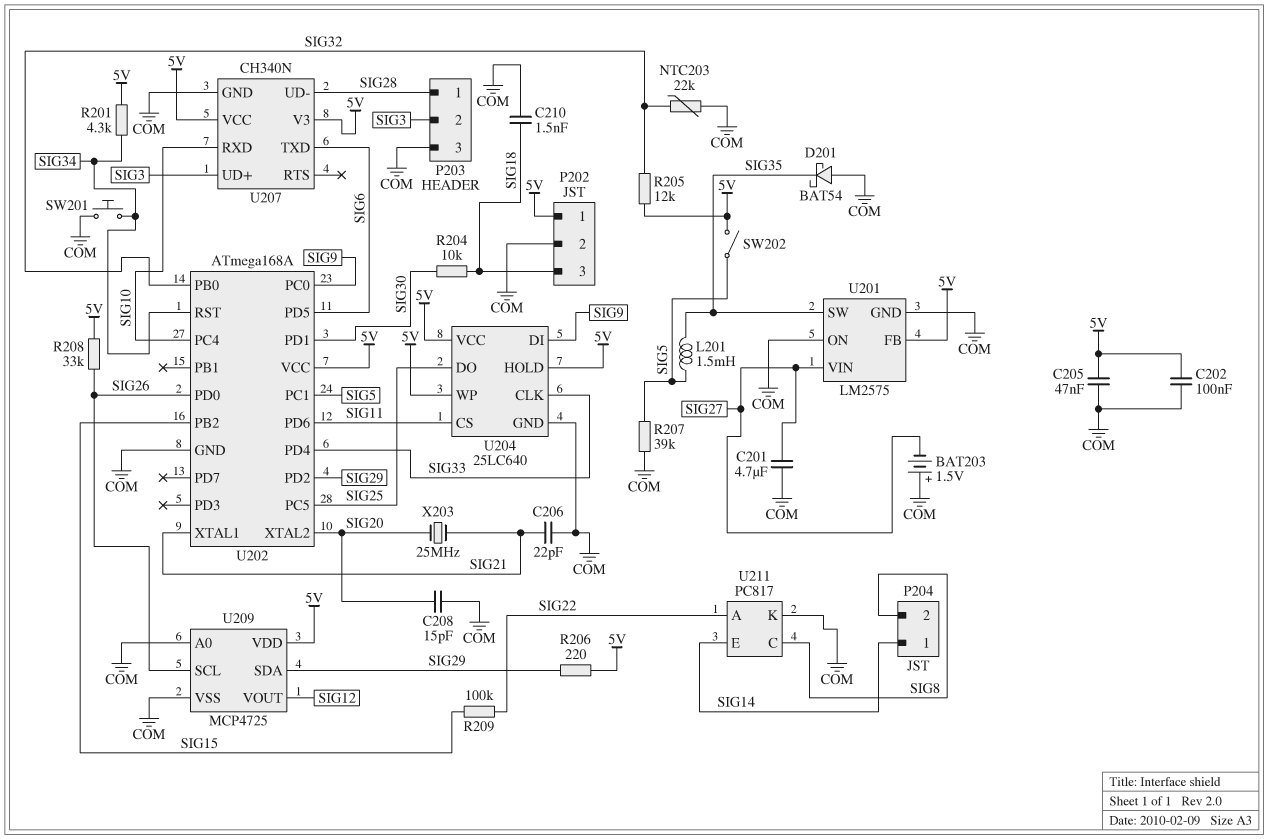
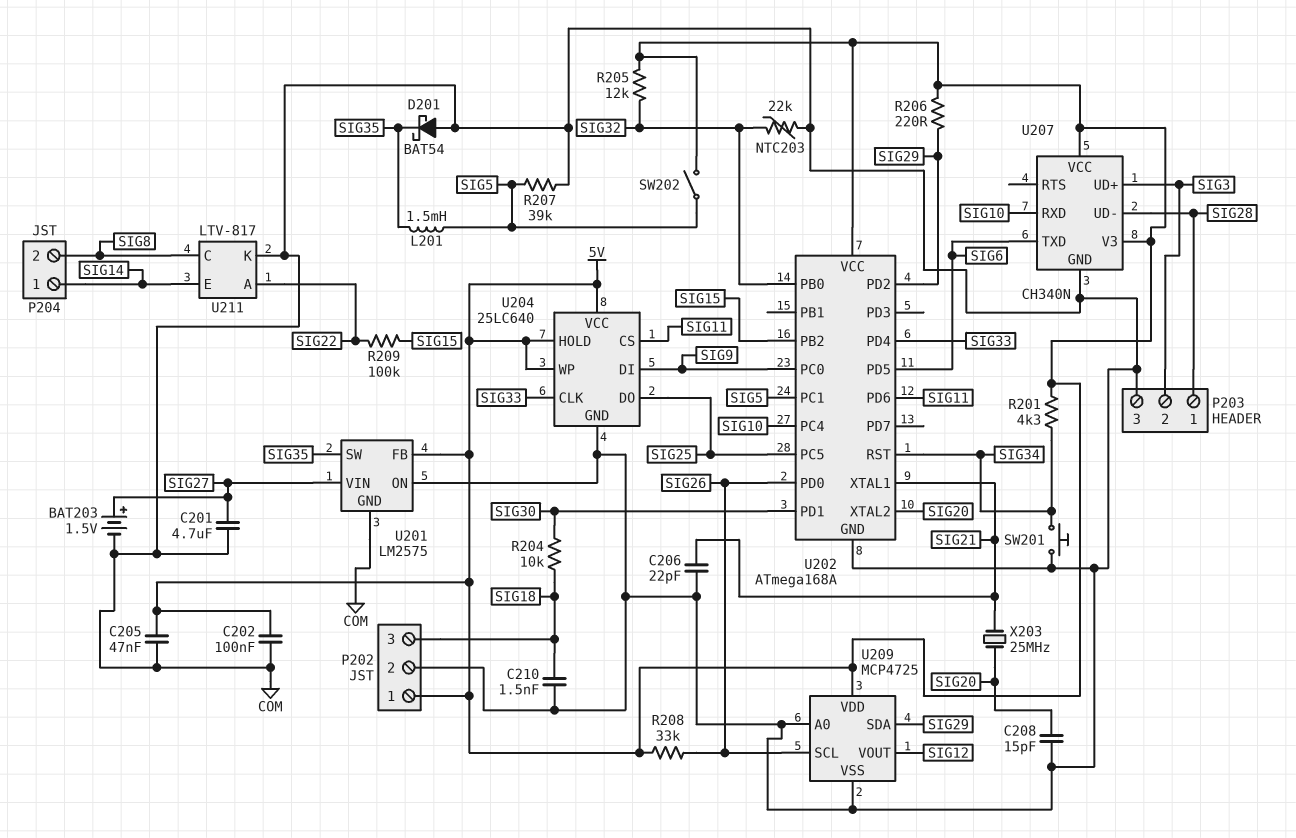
BAT203: 1.5V (plus COM, minus SIG27) -> 1.5V (plus SIG27, minus COM)
U211: PC817 -> LTV-817

